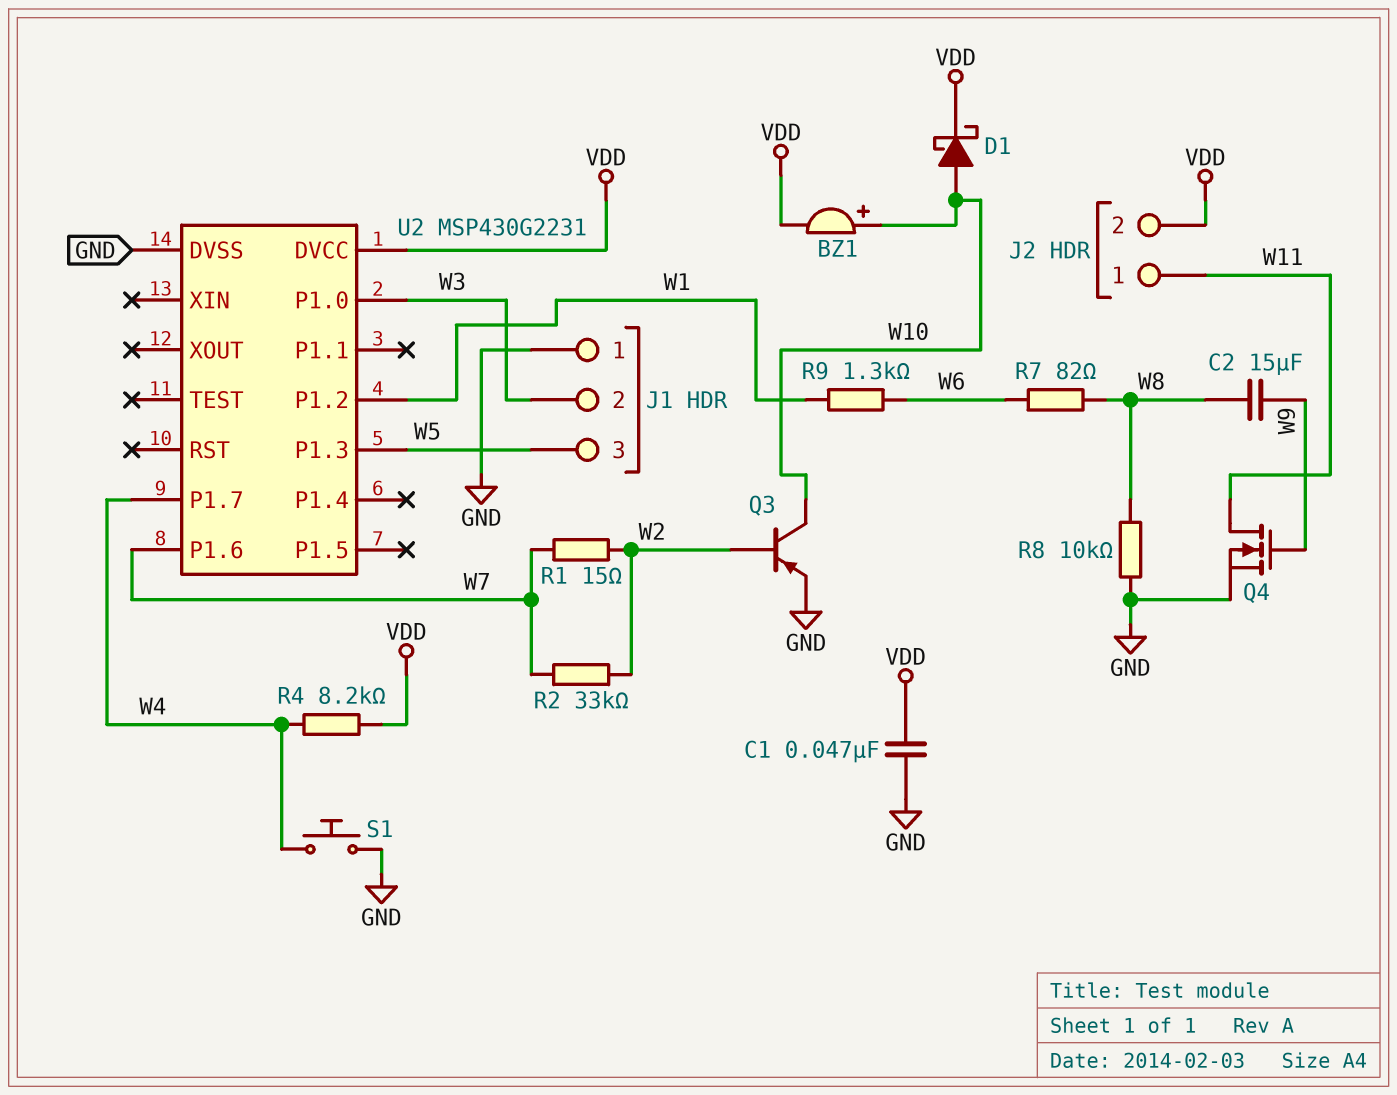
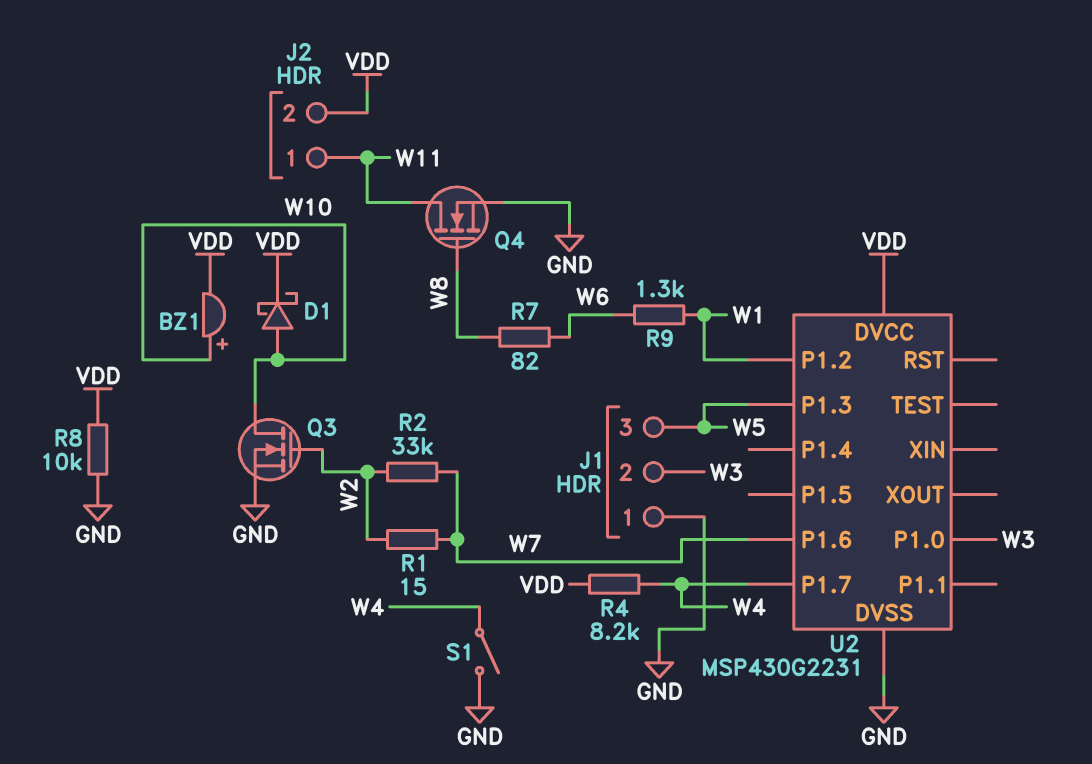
C1: 47nF (GND, VDD) -> none
C2: 15uF (W8, W9) -> none
Q3: PNP (B W2, C W10, E GND) -> NMOS (G W2, D W10, S GND)
Q4: NMOS (G W9, D W11, S GND) -> NMOS (G W8, D W11, S GND)
R8: 10k (GND, W8) -> 10k (GND, VDD)
S1: button (GND, W4) -> switch (GND, W4)

